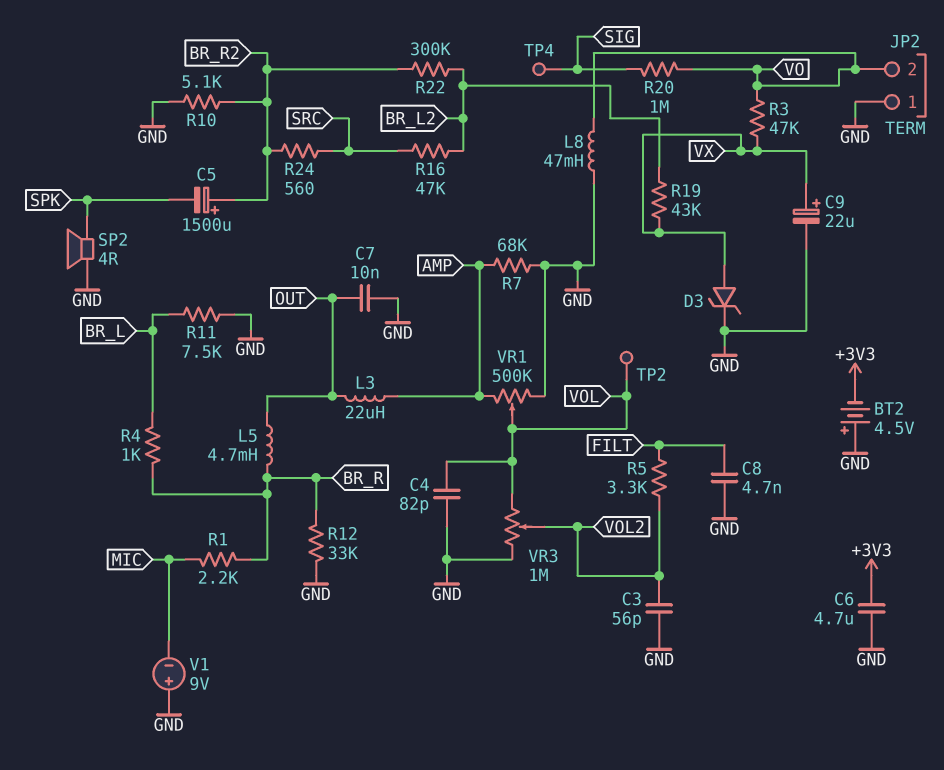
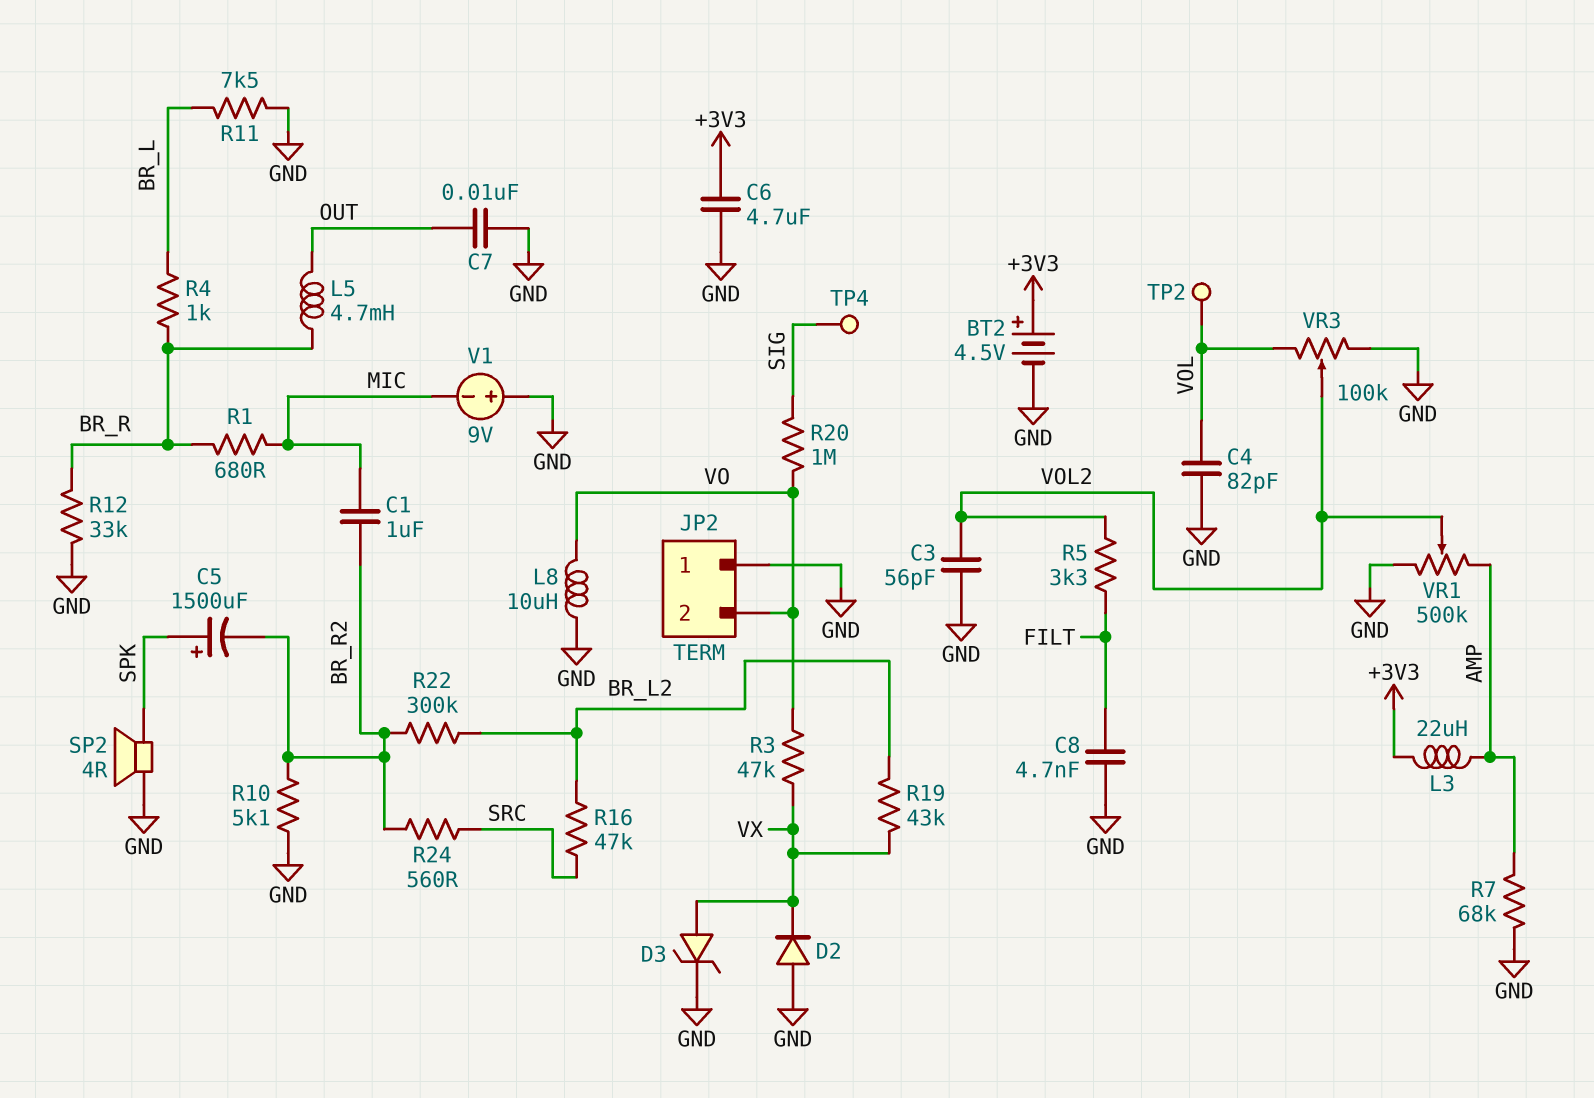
BT2: 4.5V (plus GND, minus +3V3) -> 4.5V (plus +3V3, minus GND)
C1: none -> 1uF (BR_R2, MIC)
C5: 1500uF (plus BR_R2, minus SPK) -> 1500uF (plus SPK, minus BR_R2)
C9: 22uF (plus VX, minus GND) -> none
D2: none -> diode (A GND, K VX)
L3: 22uH (AMP, OUT) -> 22uH (+3V3, AMP)
L8: 47mH (GND, VO) -> 10uH (GND, VO)
R1: 2.2k (BR_R, MIC) -> 680 (BR_R, MIC)
VR1: 500k (AMP, GND, wiper VOL) -> 500k (AMP, GND, wiper VOL2)
VR3: 1M (GND, VOL, wiper VOL2) -> 100k (GND, VOL, wiper VOL2)

